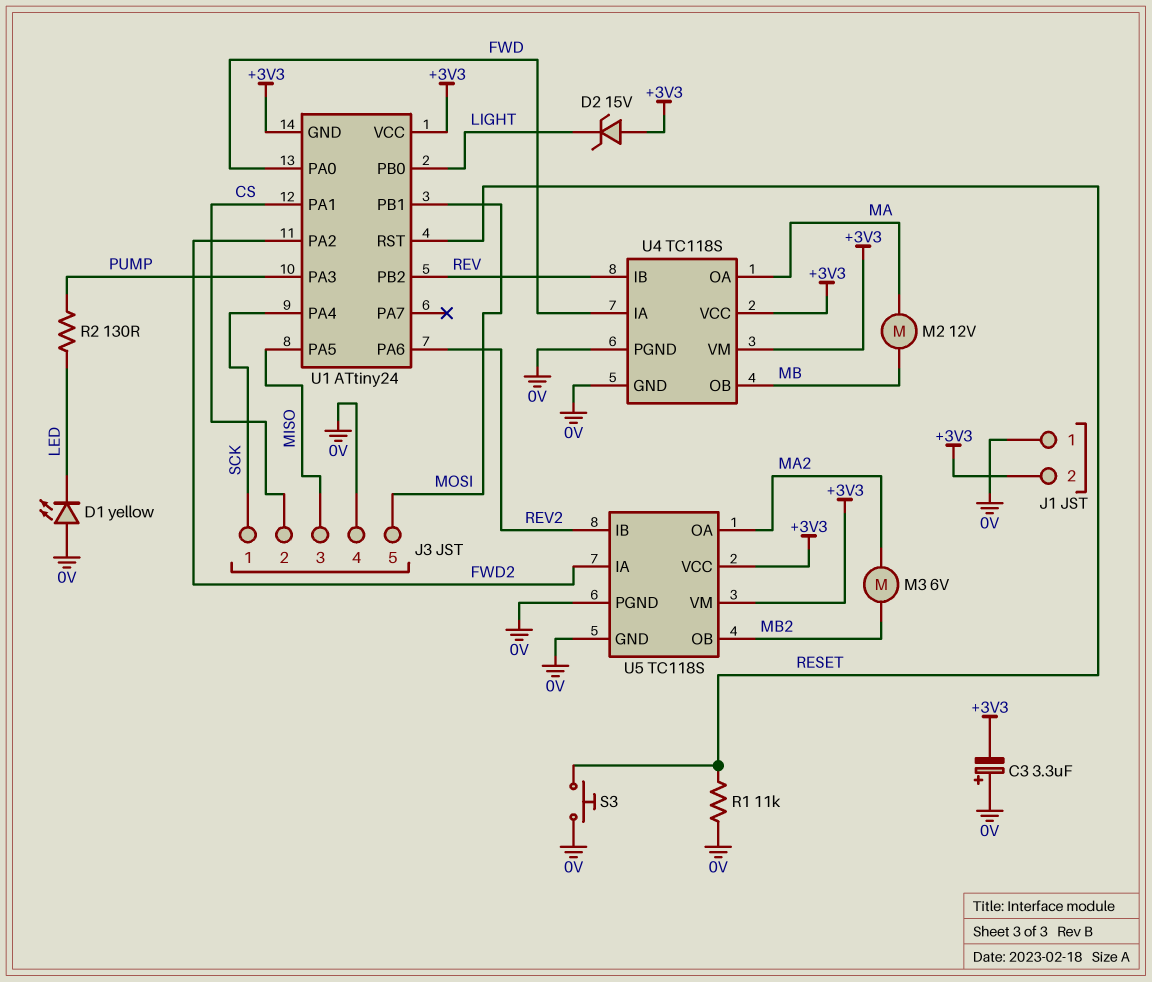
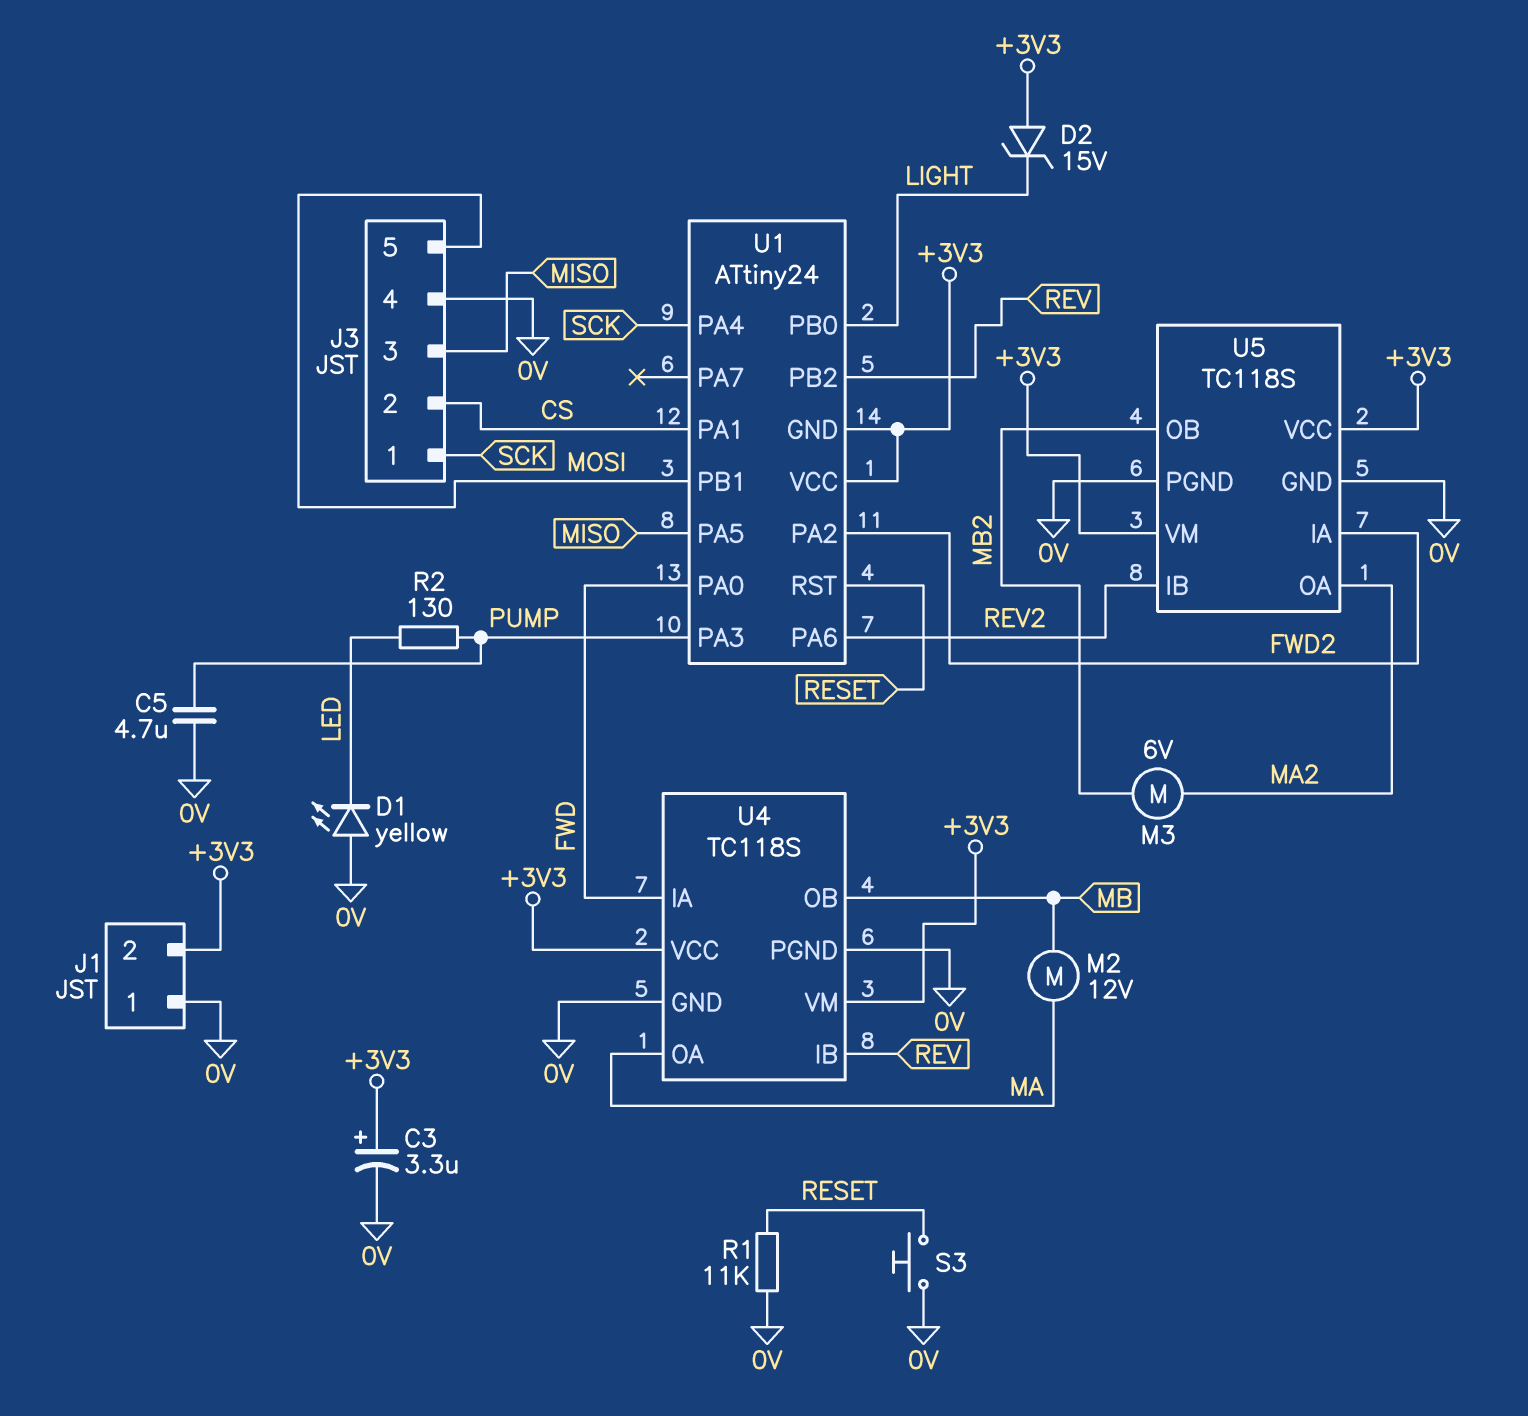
C3: 3.3uF (plus 0V, minus +3V3) -> 3.3uF (plus +3V3, minus 0V)
C5: none -> 4.7uF (0V, PUMP)

